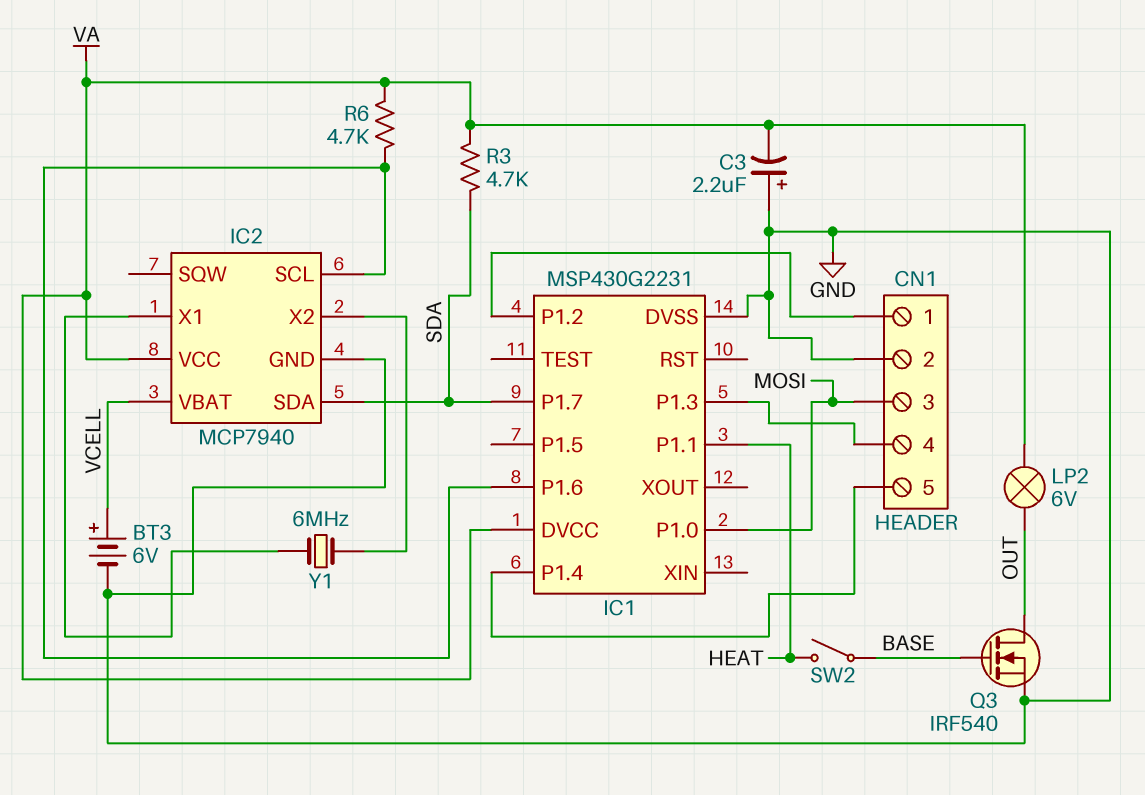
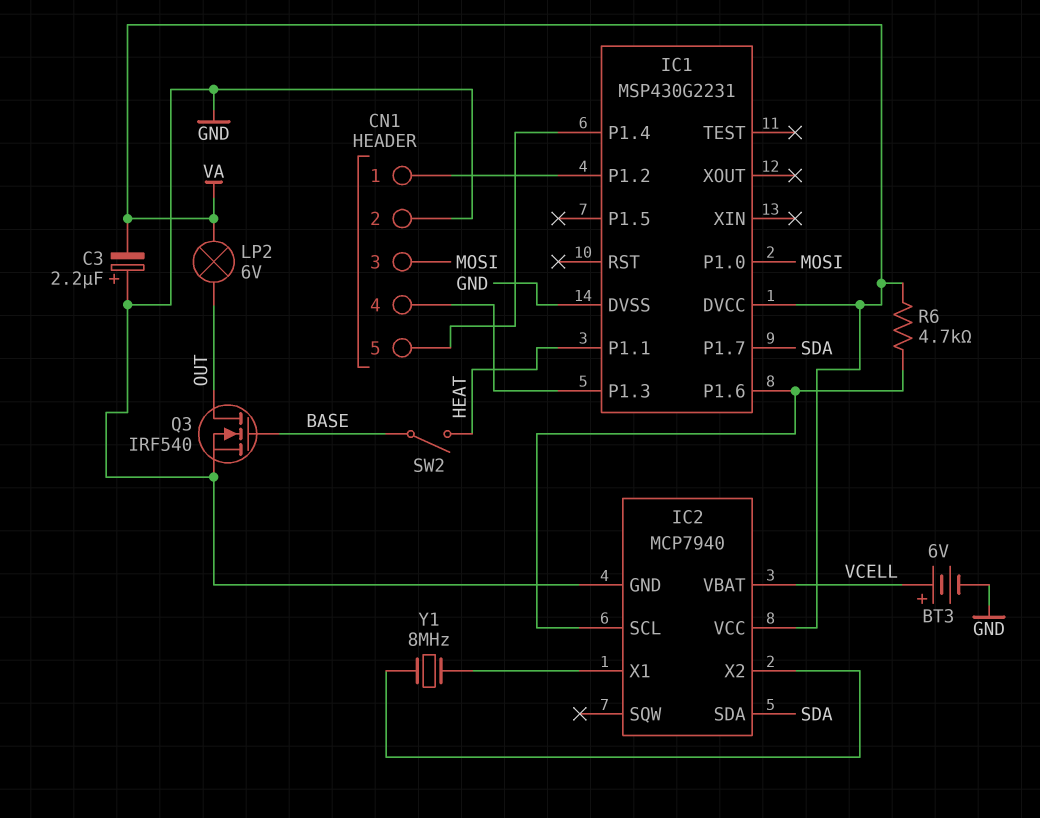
R3: 4.7k (SDA, VA) -> none
Y1: 6MHz (IC2/X1, IC2/X2) -> 8MHz (IC2/X1, IC2/X2)

